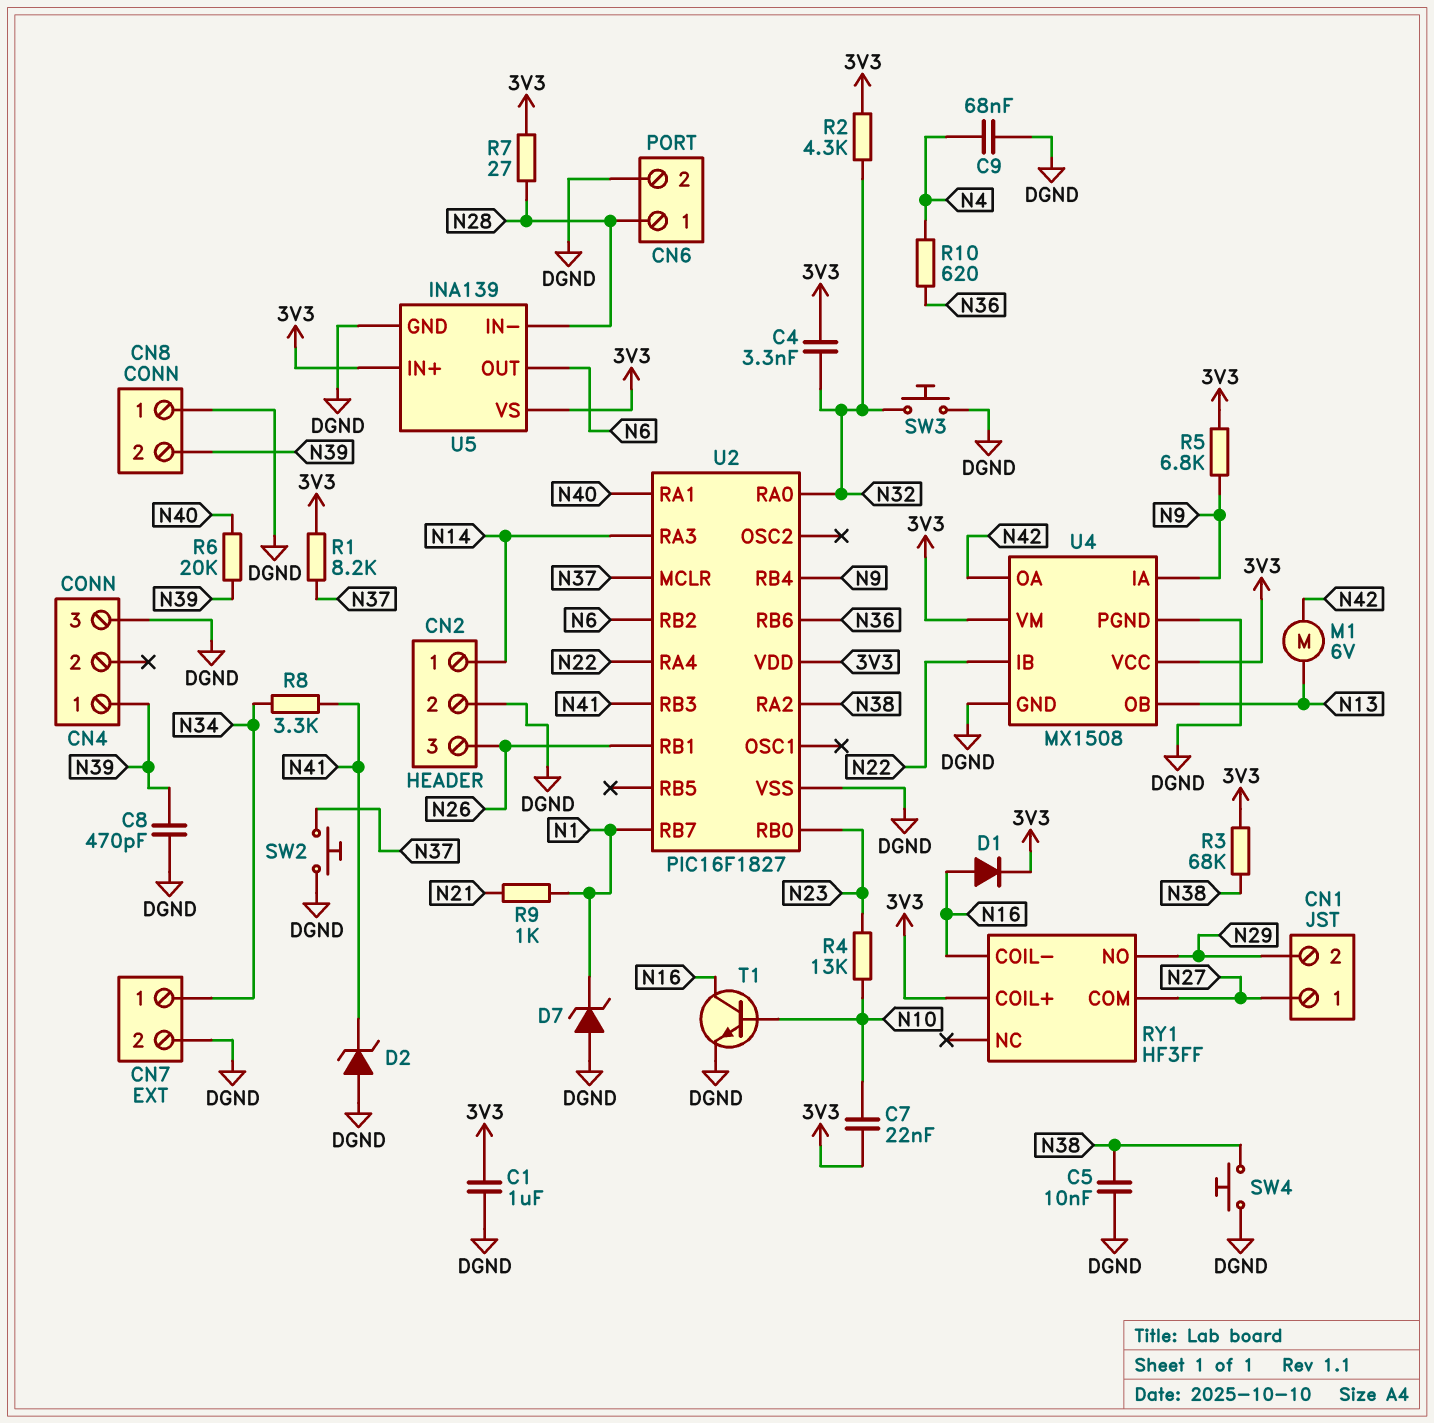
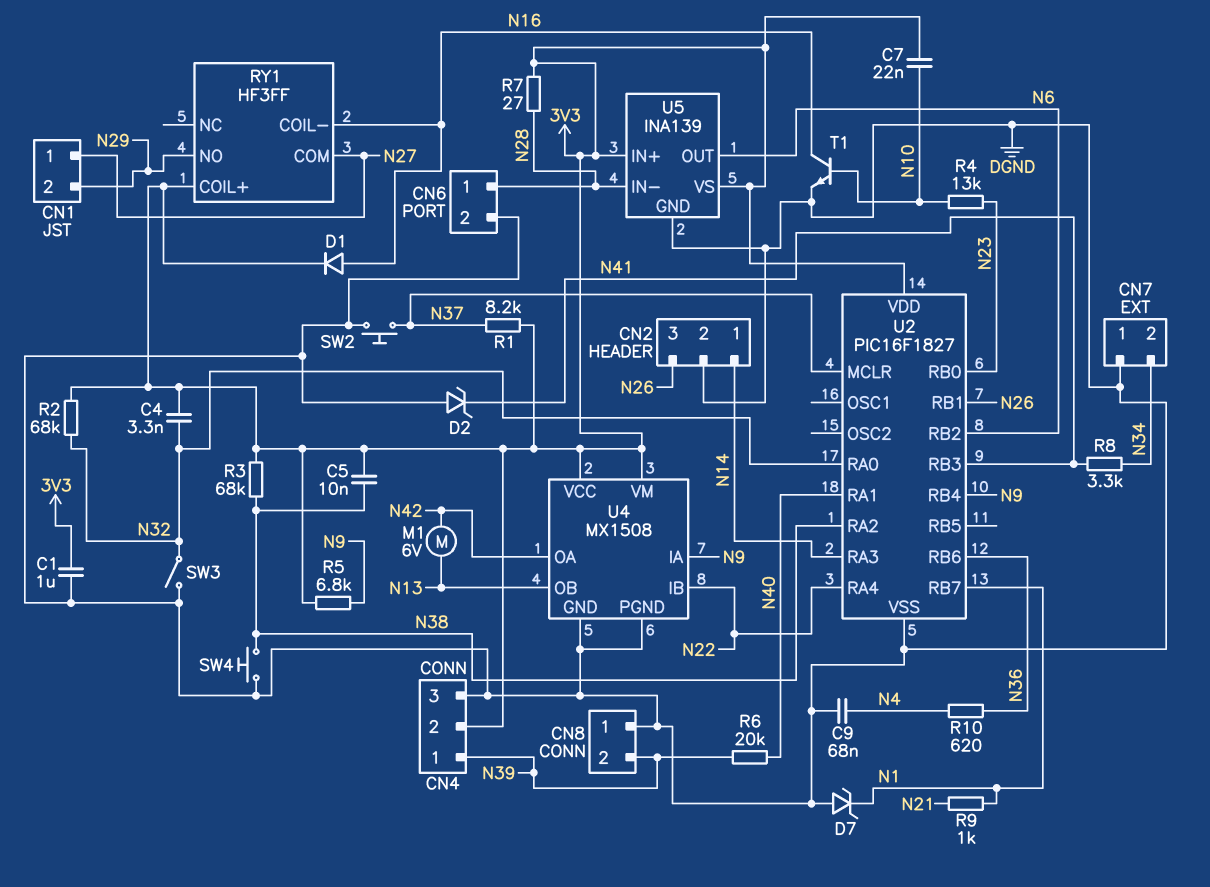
C5: 10nF (DGND, N38) -> 10nF (3V3, N38)
C8: 470pF (DGND, N39) -> none
CN4 pin 2: none -> 3V3
CN7 pin 1: N34 -> DGND
CN7 pin 2: DGND -> N34
R2: 4.3k (3V3, N32) -> 68k (3V3, N32)
SW3: button (DGND, N32) -> switch (DGND, N32)

